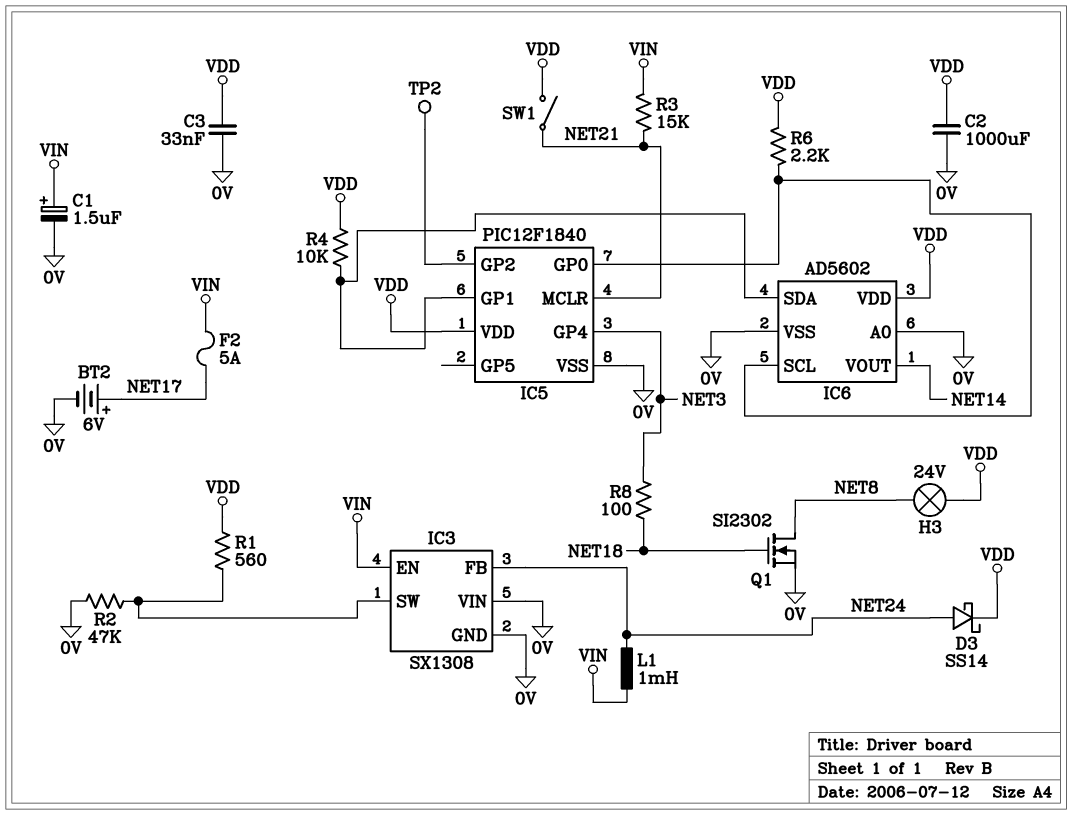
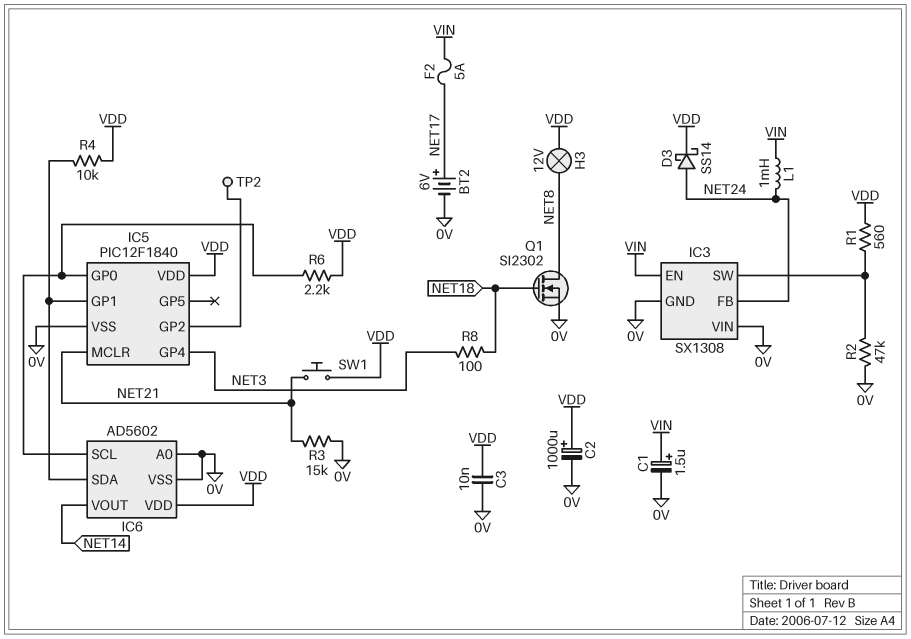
C2: 1000uF (0V, VDD) -> 1000uF (plus VDD, minus 0V)
C3: 33nF (0V, VDD) -> 10nF (0V, VDD)
H3: lamp 24V (NET8, VDD) -> lamp 12V (NET8, VDD)
R3: 15k (NET21, VIN) -> 15k (0V, NET21)
SW1: switch (NET21, VDD) -> button (NET21, VDD)

